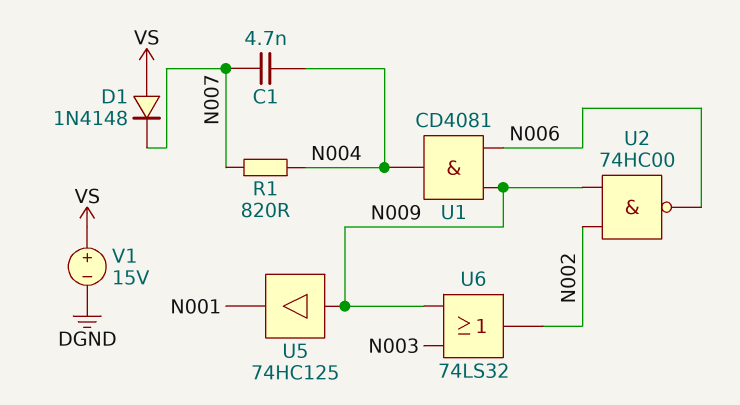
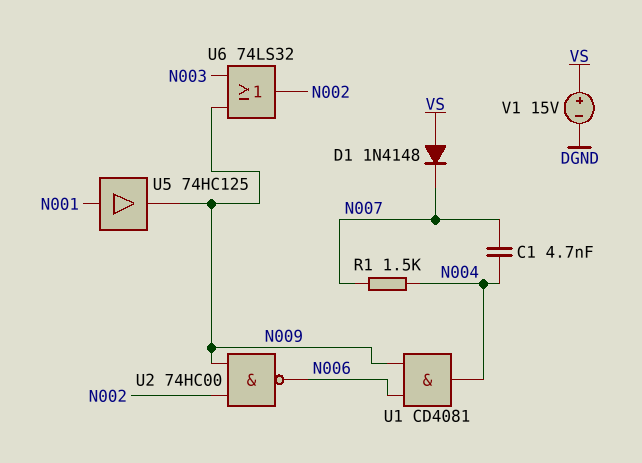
R1: 820 (N004, N007) -> 1.5k (N004, N007)
U5: buffer 74HC125 (in N009, out N001) -> buffer 74HC125 (in N001, out N009)

